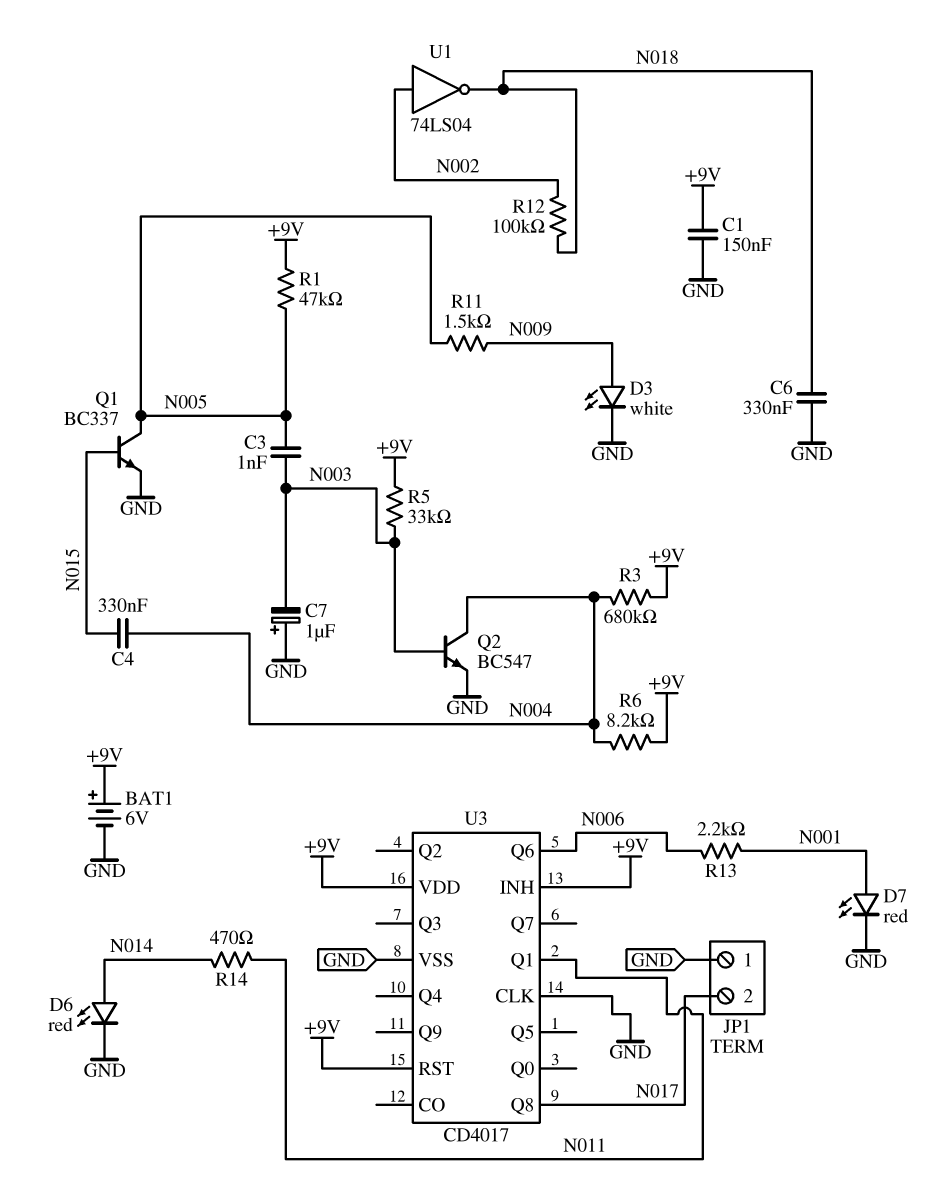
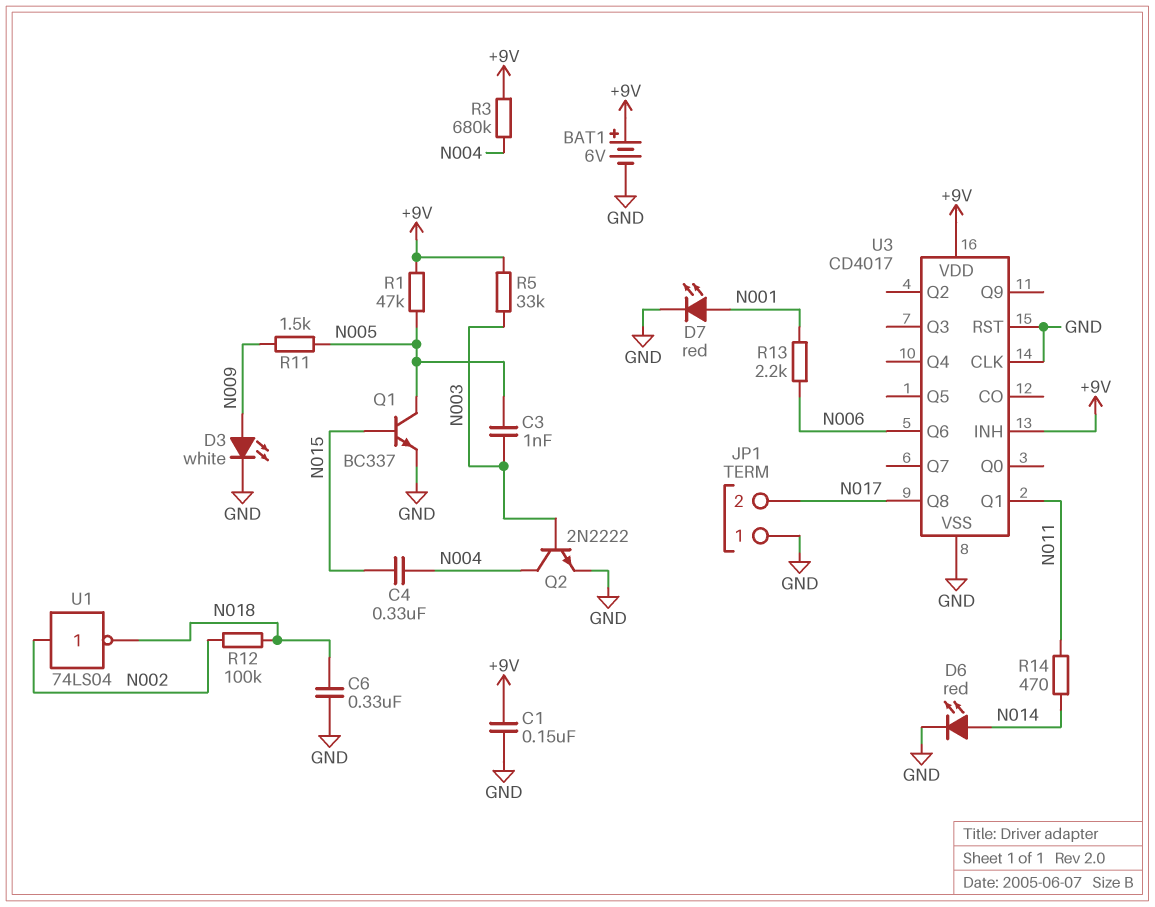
C7: 1uF (plus GND, minus N003) -> none
Q2: NPN BC547 (B N003, C N004, E GND) -> NPN 2N2222 (B N003, C N004, E GND)
R6: 8.2k (+9V, N004) -> none
U3 pin RST: +9V -> GND

